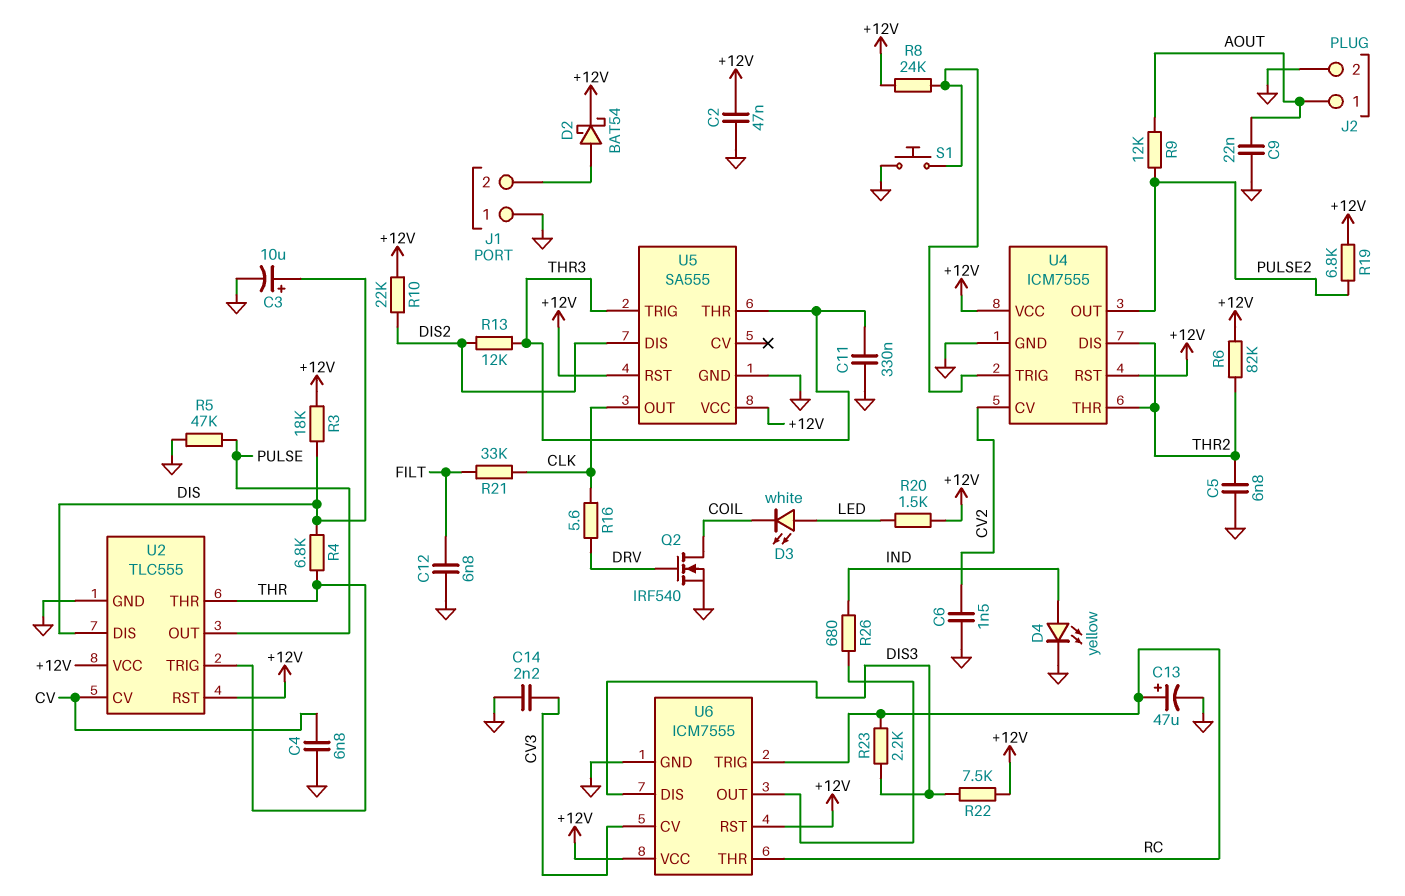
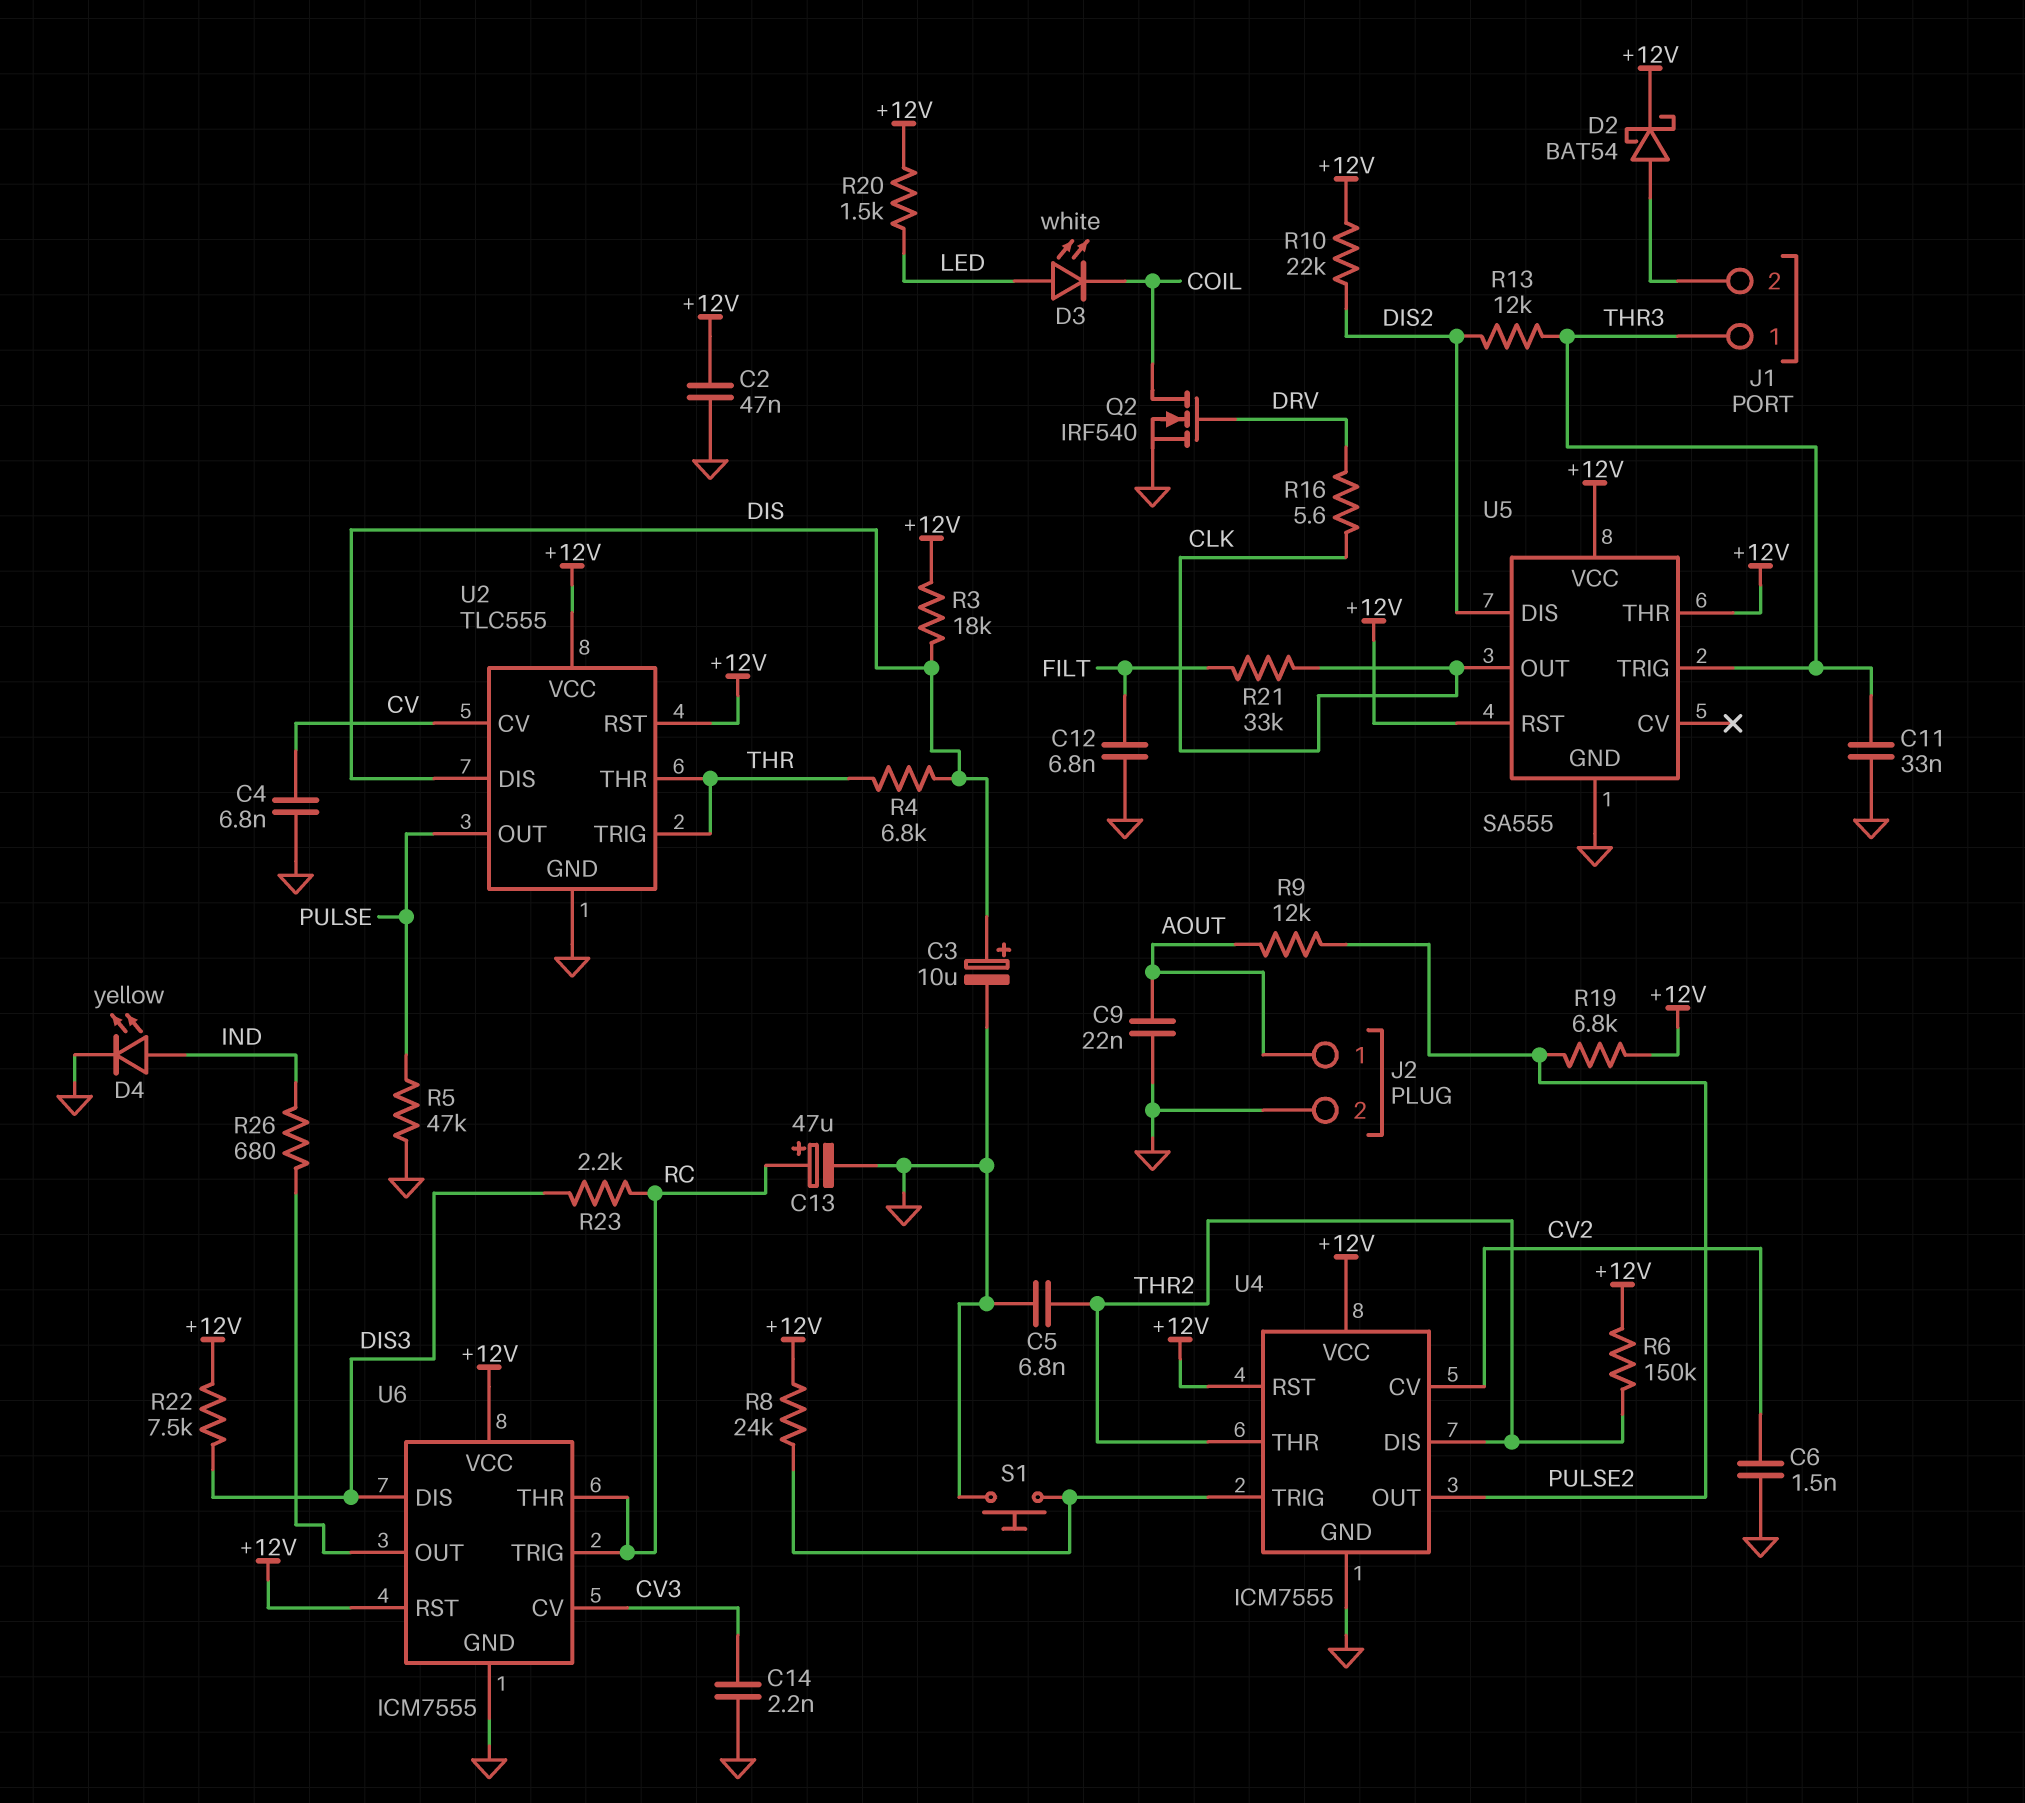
C11: 330nF (GND, THR3) -> 33nF (GND, THR3)
J1 pin 1: GND -> THR3
R6: 82k (+12V, THR2) -> 150k (+12V, THR2)
U5 pin THR: THR3 -> +12V

